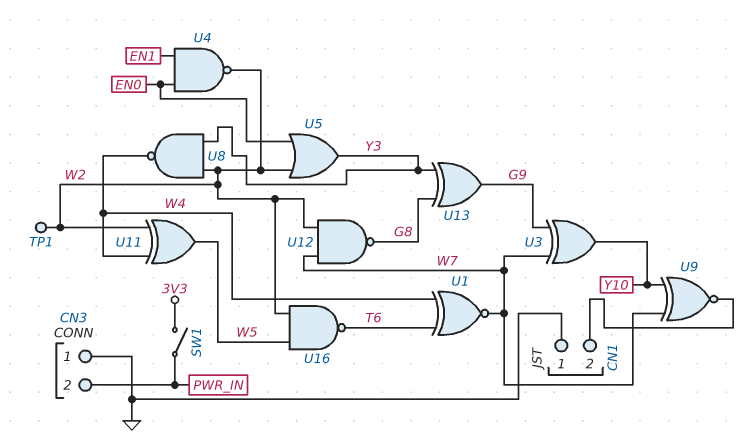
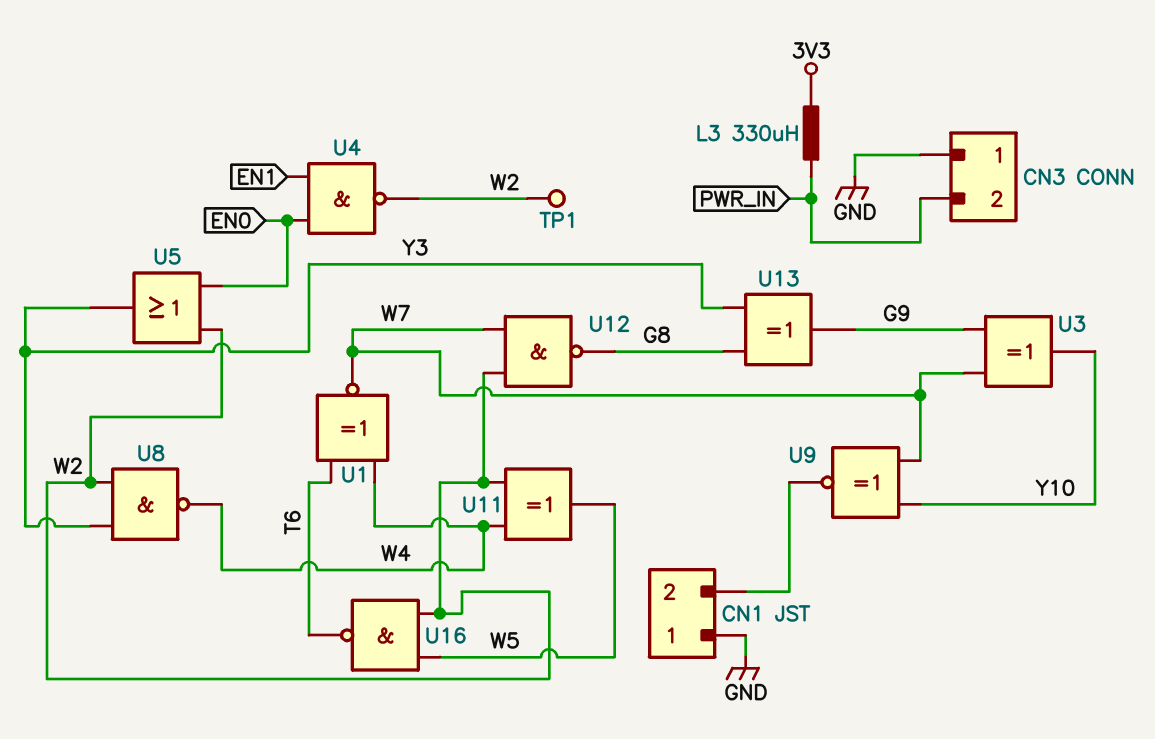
L3: none -> 330uH (3V3, PWR_IN)
SW1: switch (3V3, PWR_IN) -> none

